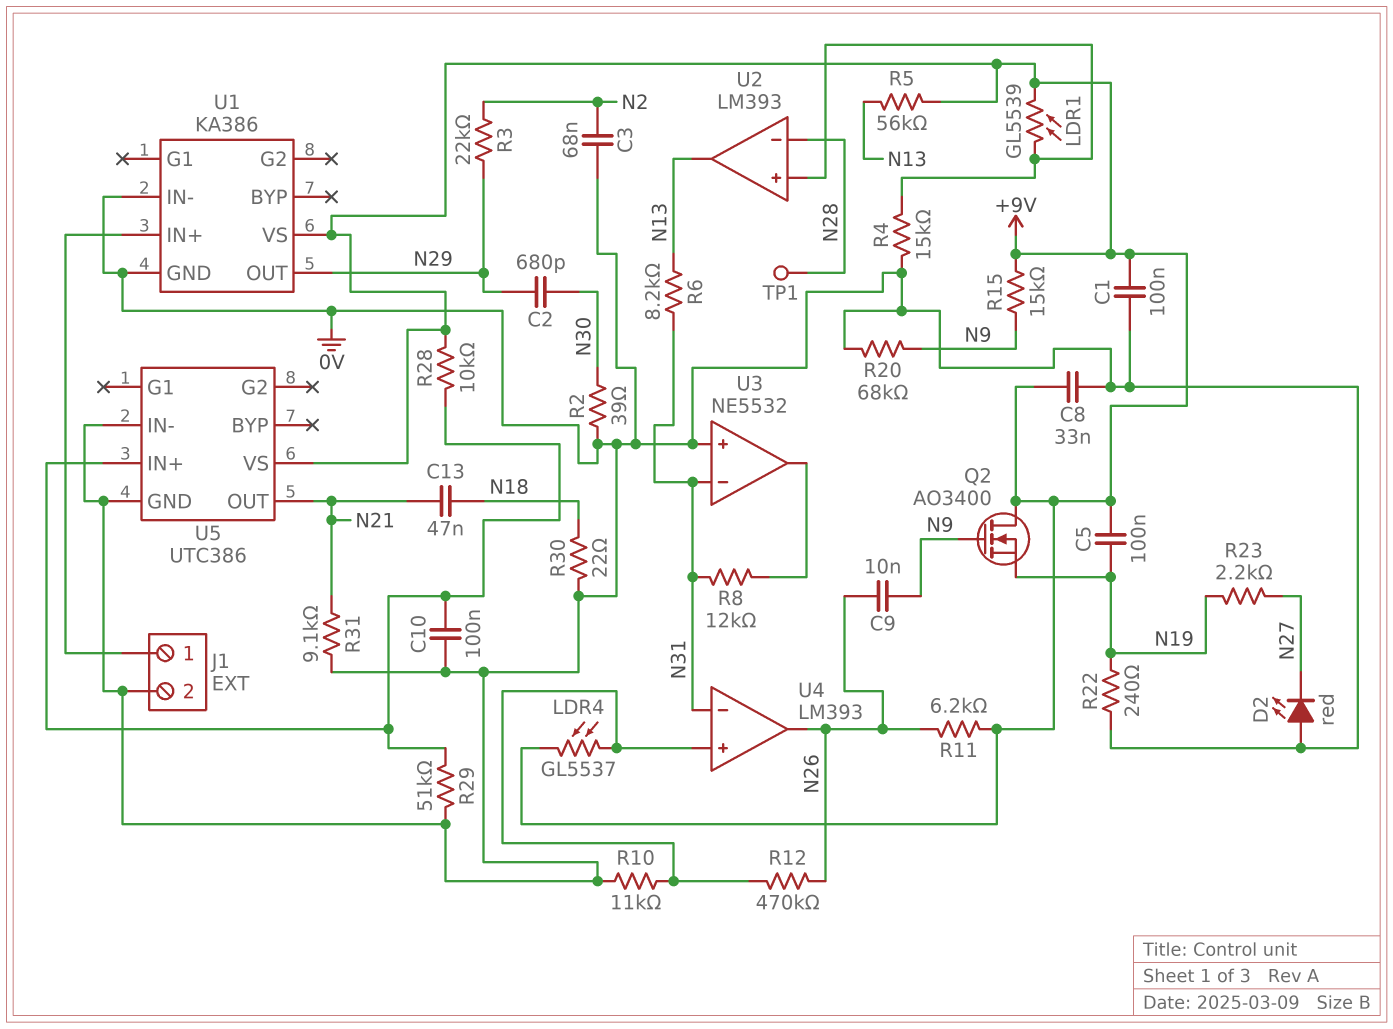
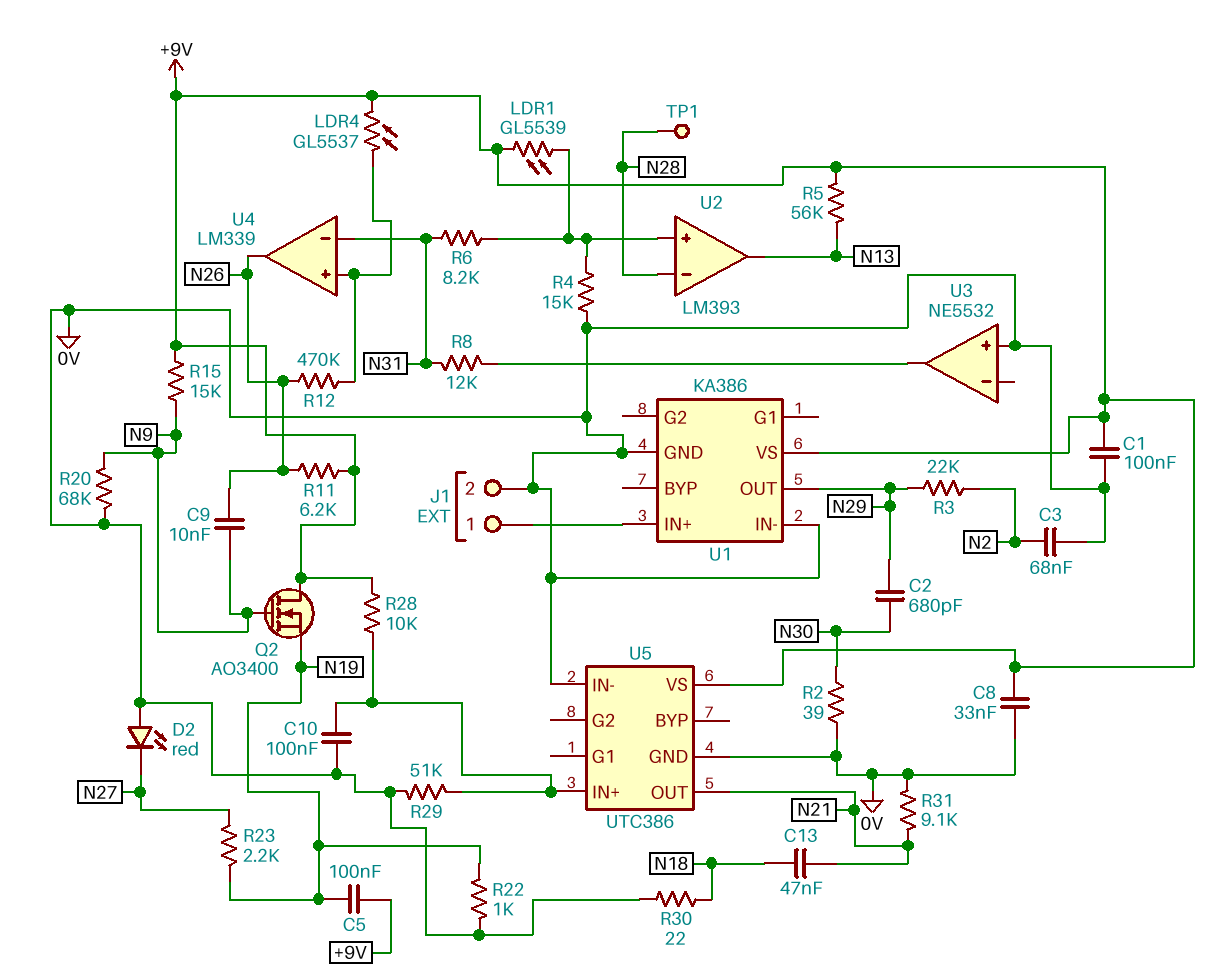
R6: 8.2k (N13, N31) -> 8.2k (N31, U2/in+)
R10: 11k (0V, U4/in+) -> none
R22: 240 (0V, N19) -> 1k (0V, N19)
U3 pin in-: N31 -> none
U4: LM393 -> LM339

